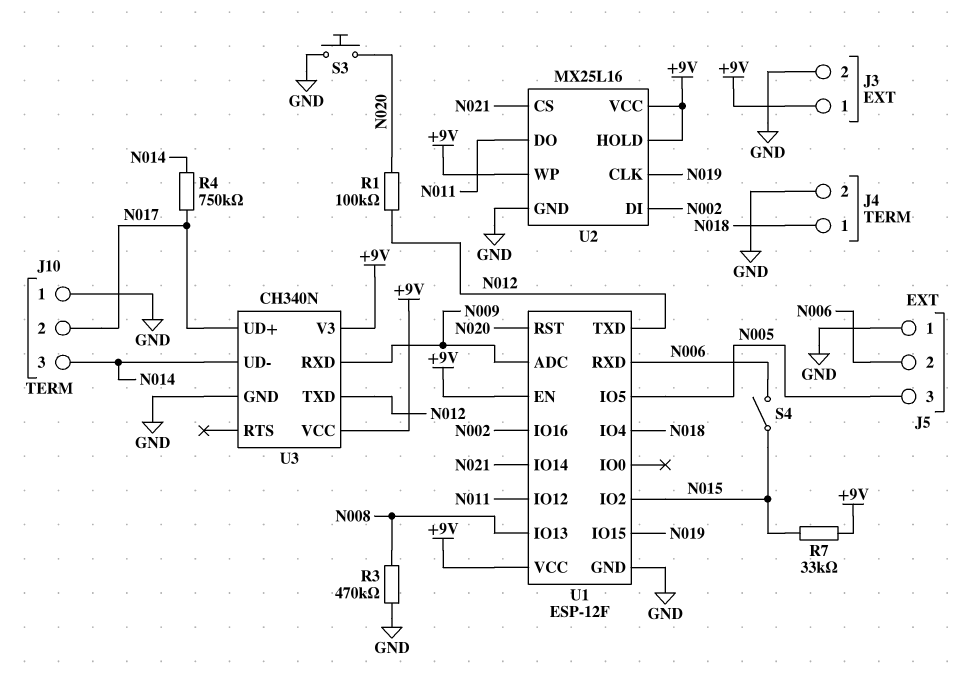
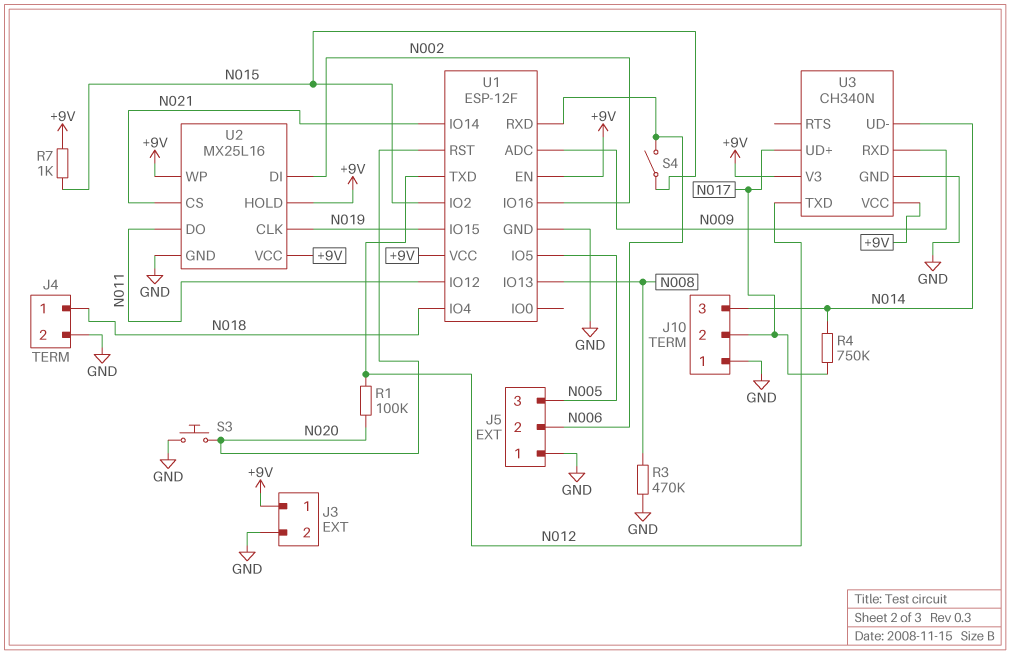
R7: 33k (+9V, N015) -> 1k (+9V, N015)

